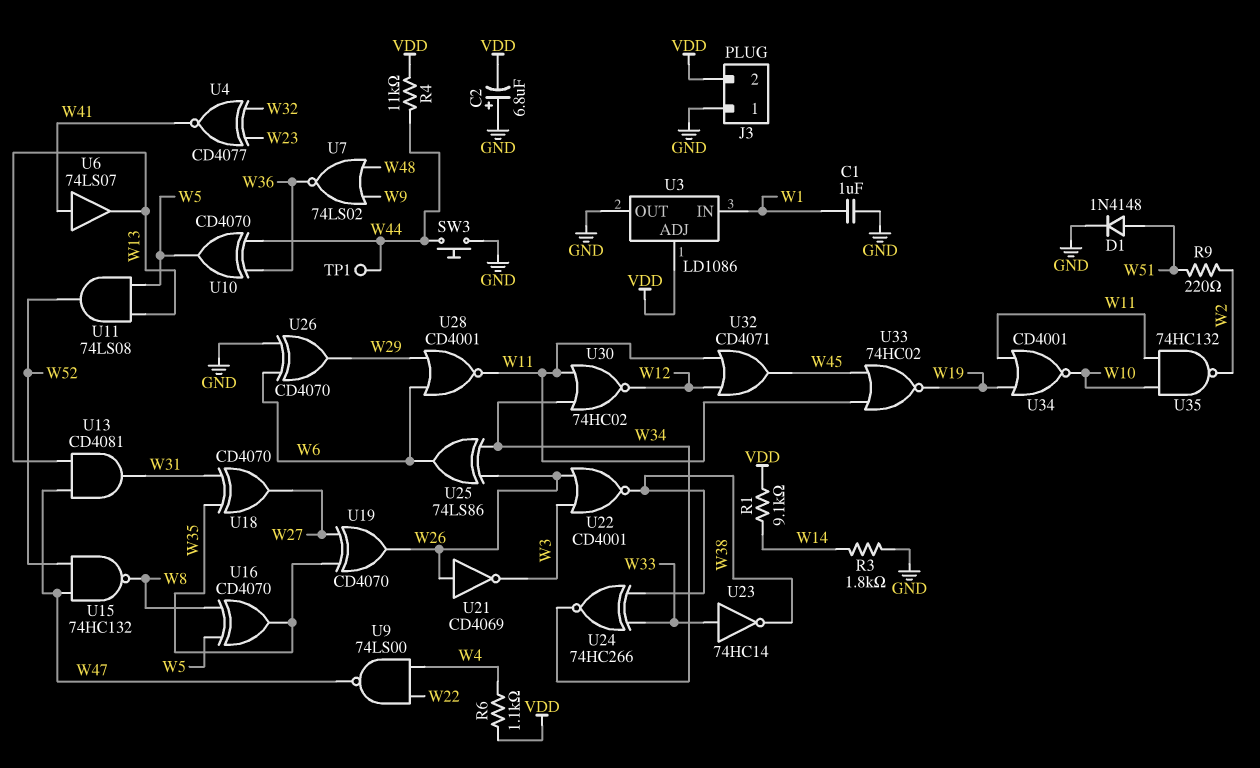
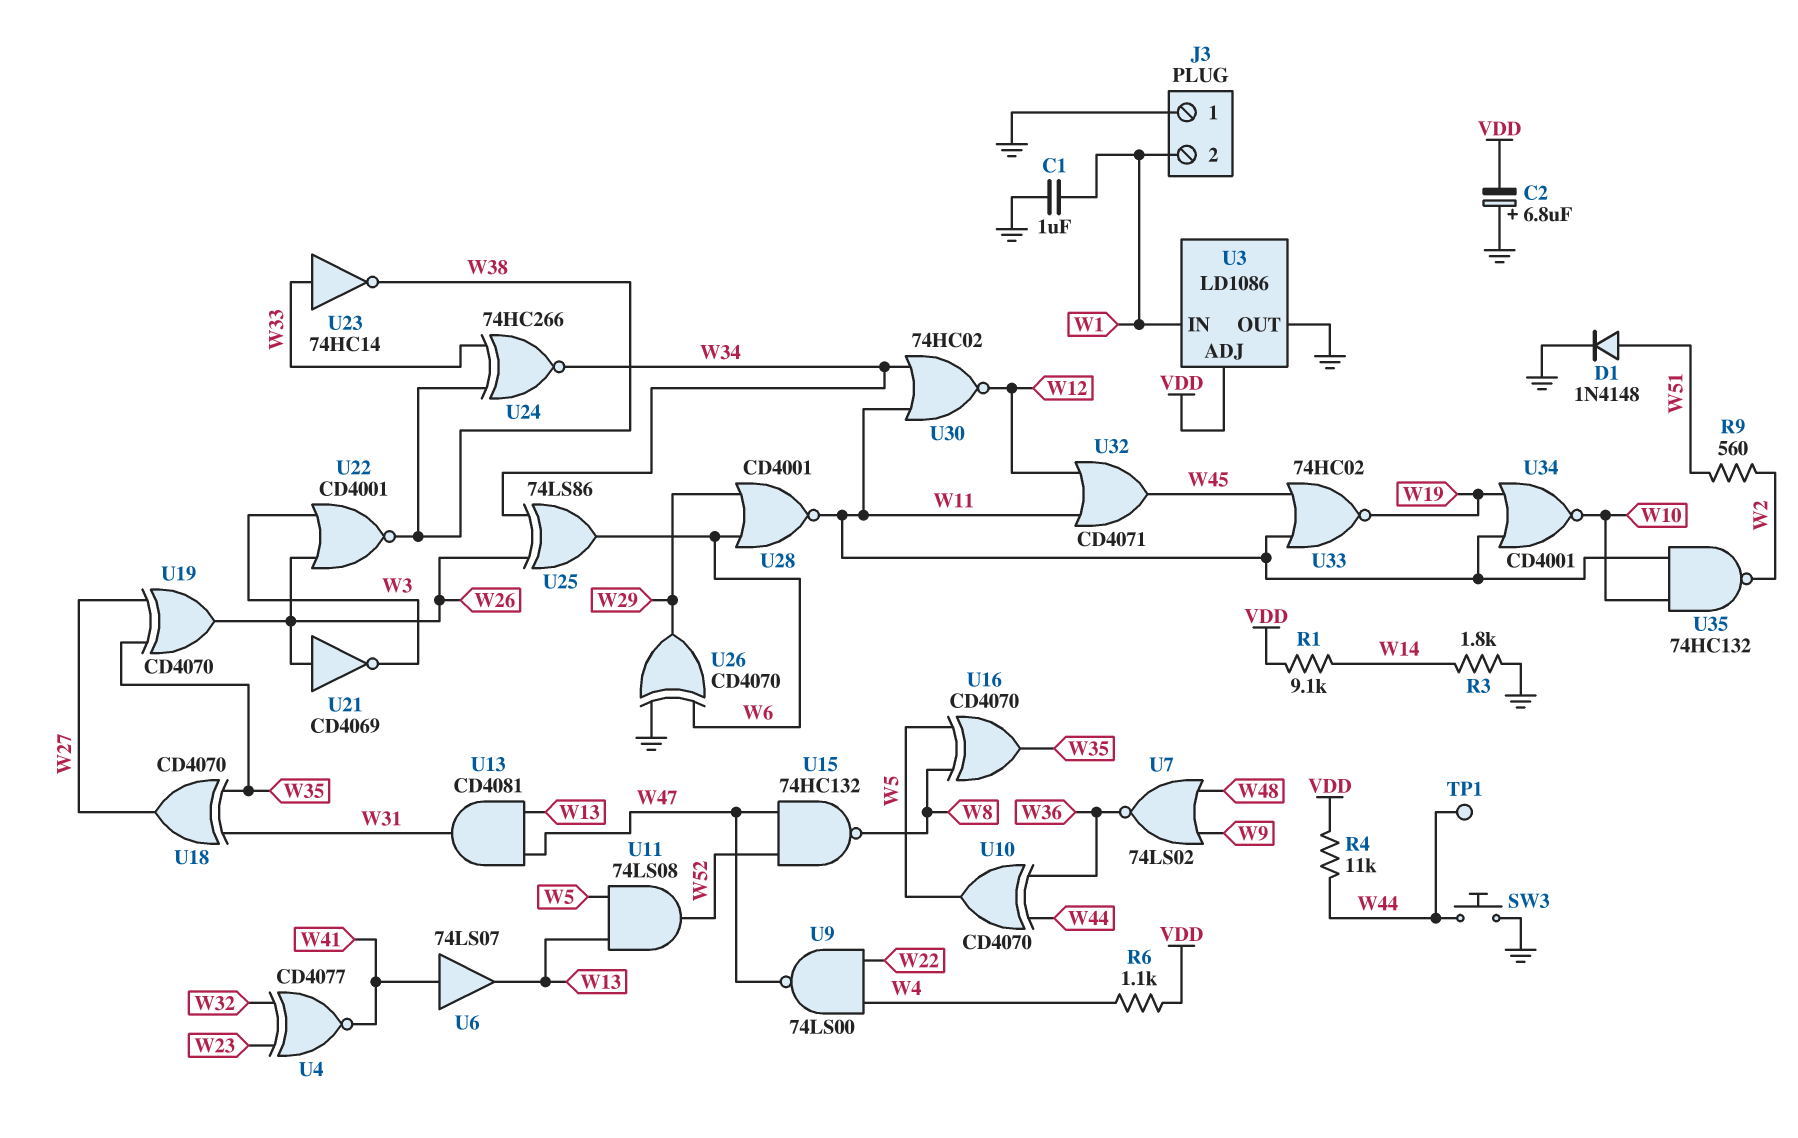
J3 pin 2: VDD -> W1
R9: 220 (W2, W51) -> 560 (W2, W51)

